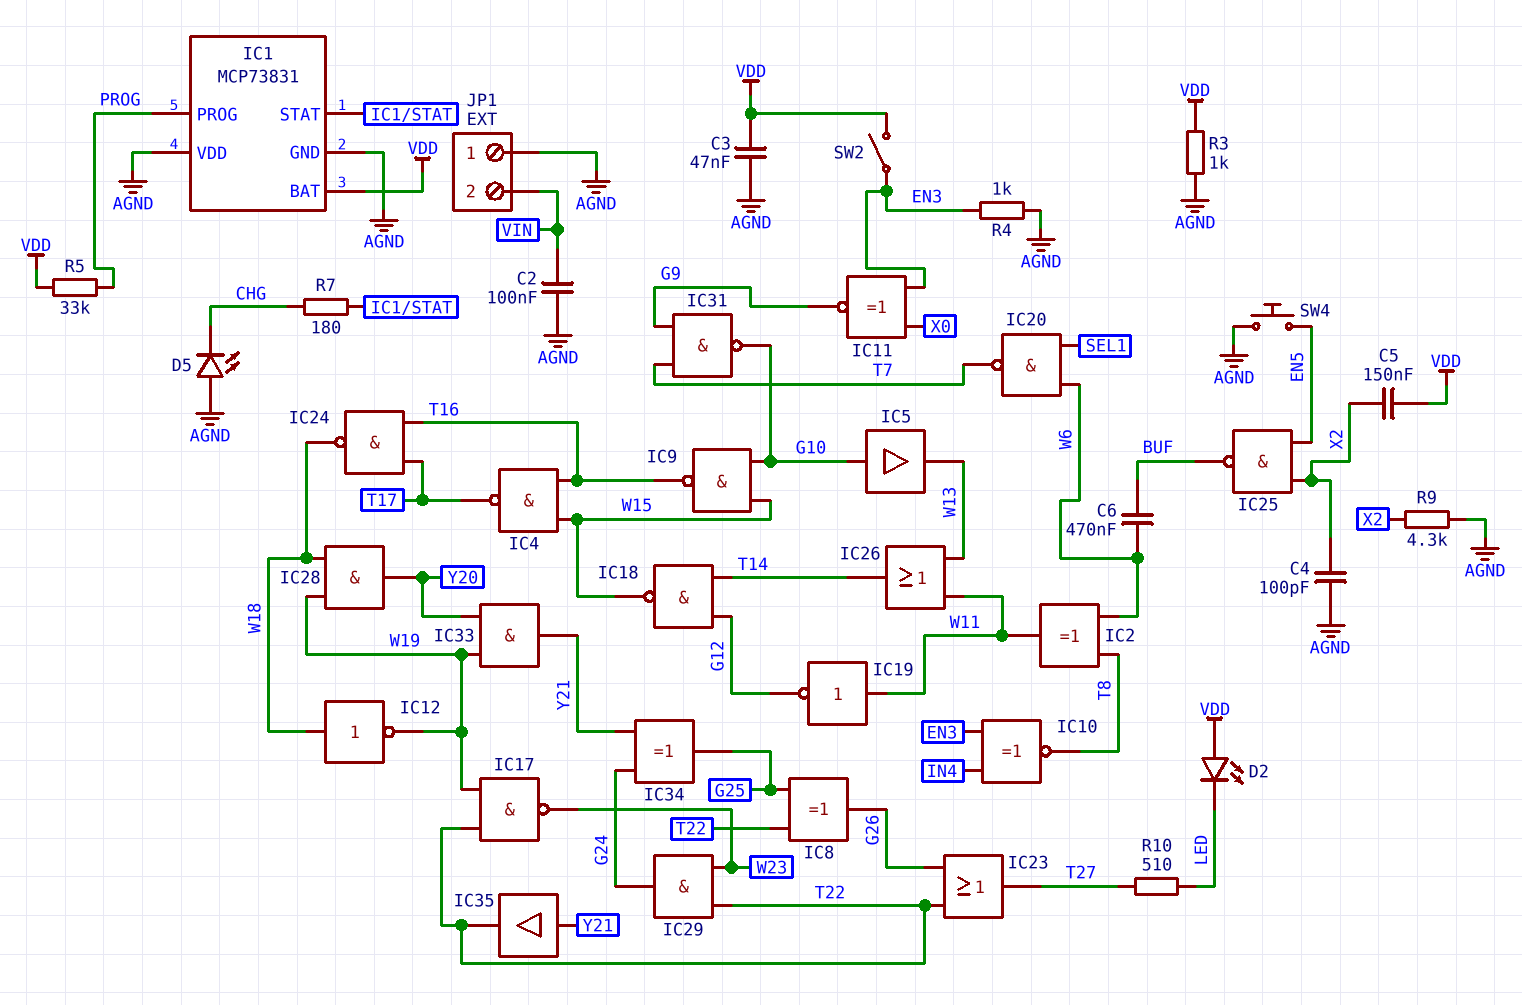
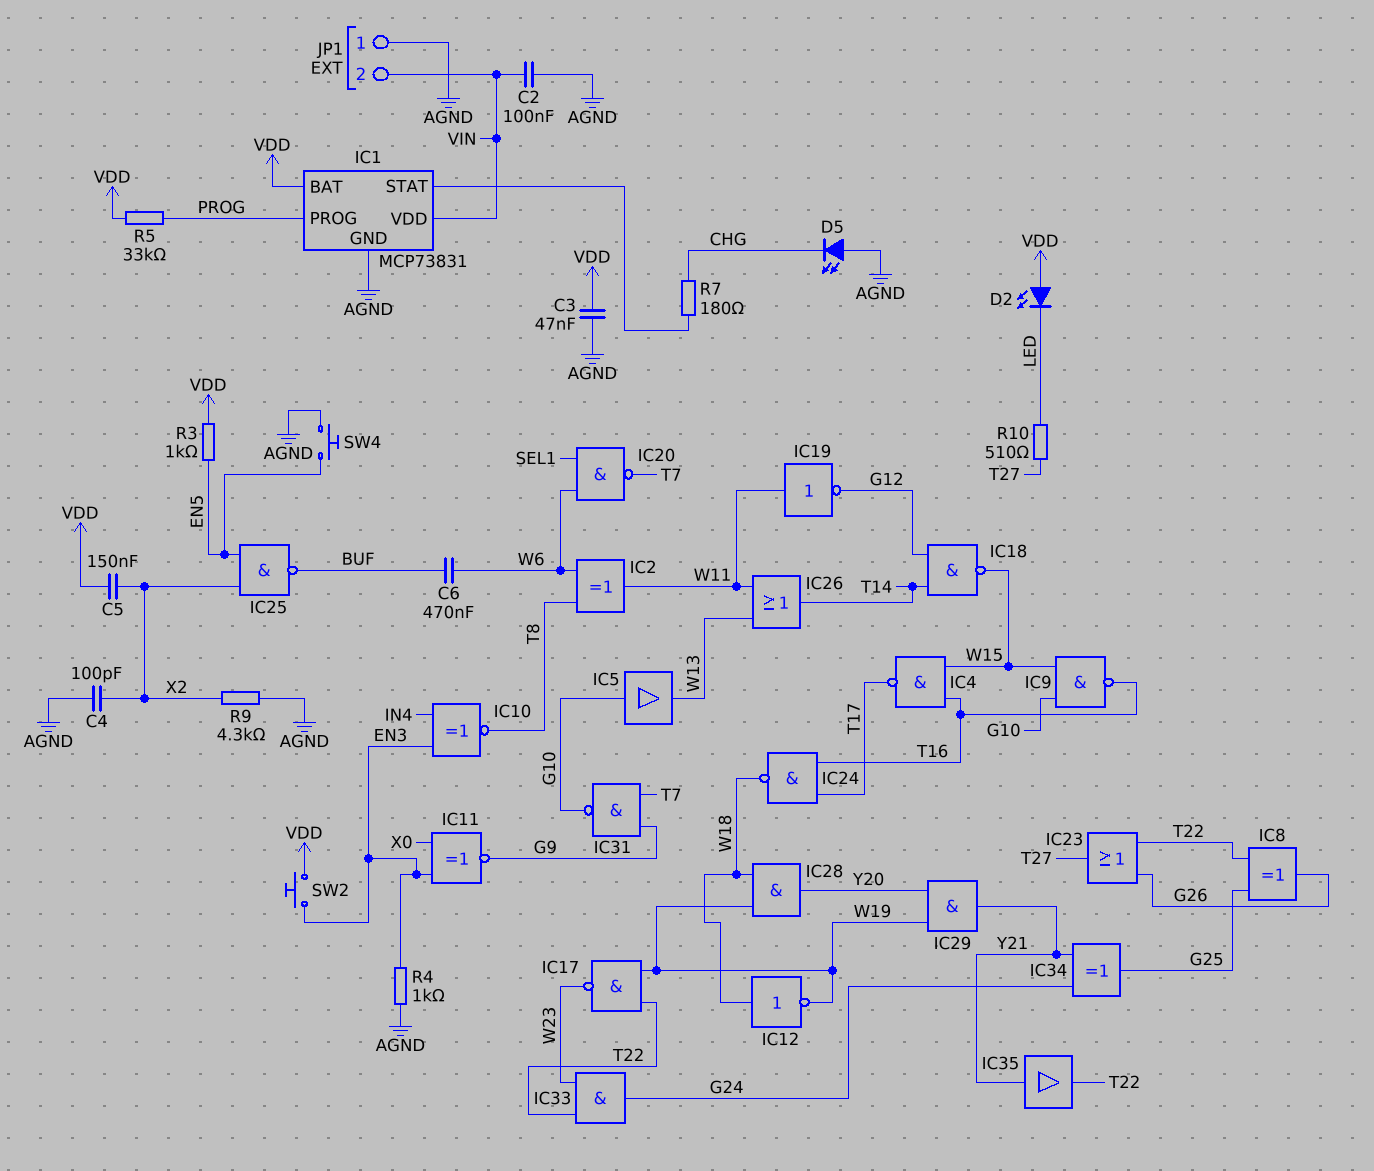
IC1 pin VDD: AGND -> VIN
IC29: AND (in T22, in W23, out G24) -> AND (in W19, in Y20, out Y21)
IC33: AND (in W19, in Y20, out Y21) -> AND (in T22, in W23, out G24)
R3: 1k (AGND, VDD) -> 1k (EN5, VDD)
SW2: switch (EN3, VDD) -> button (EN3, VDD)

